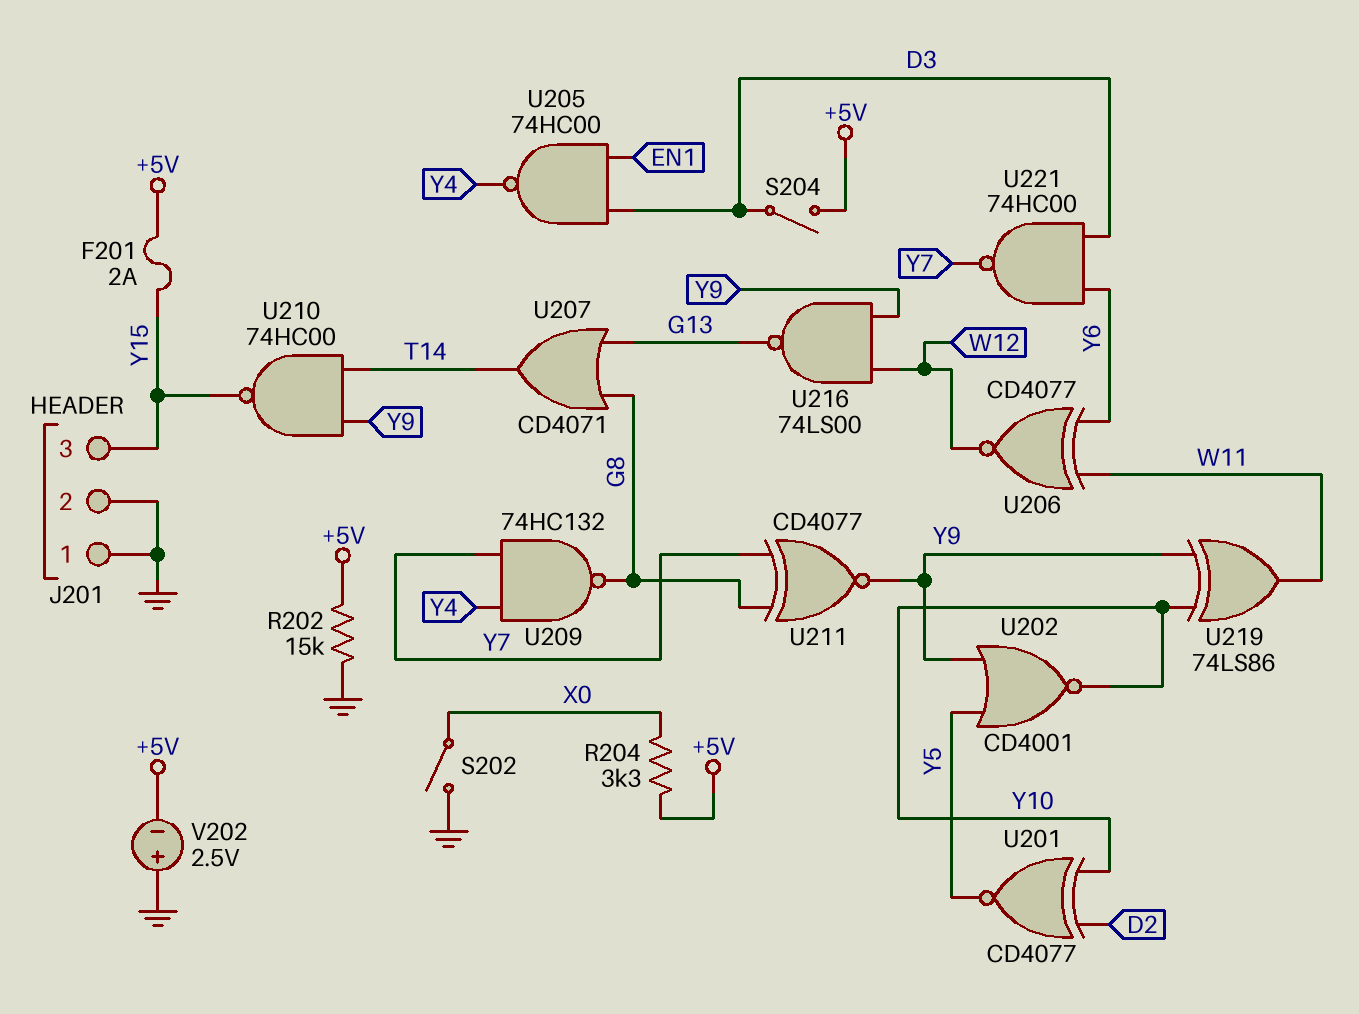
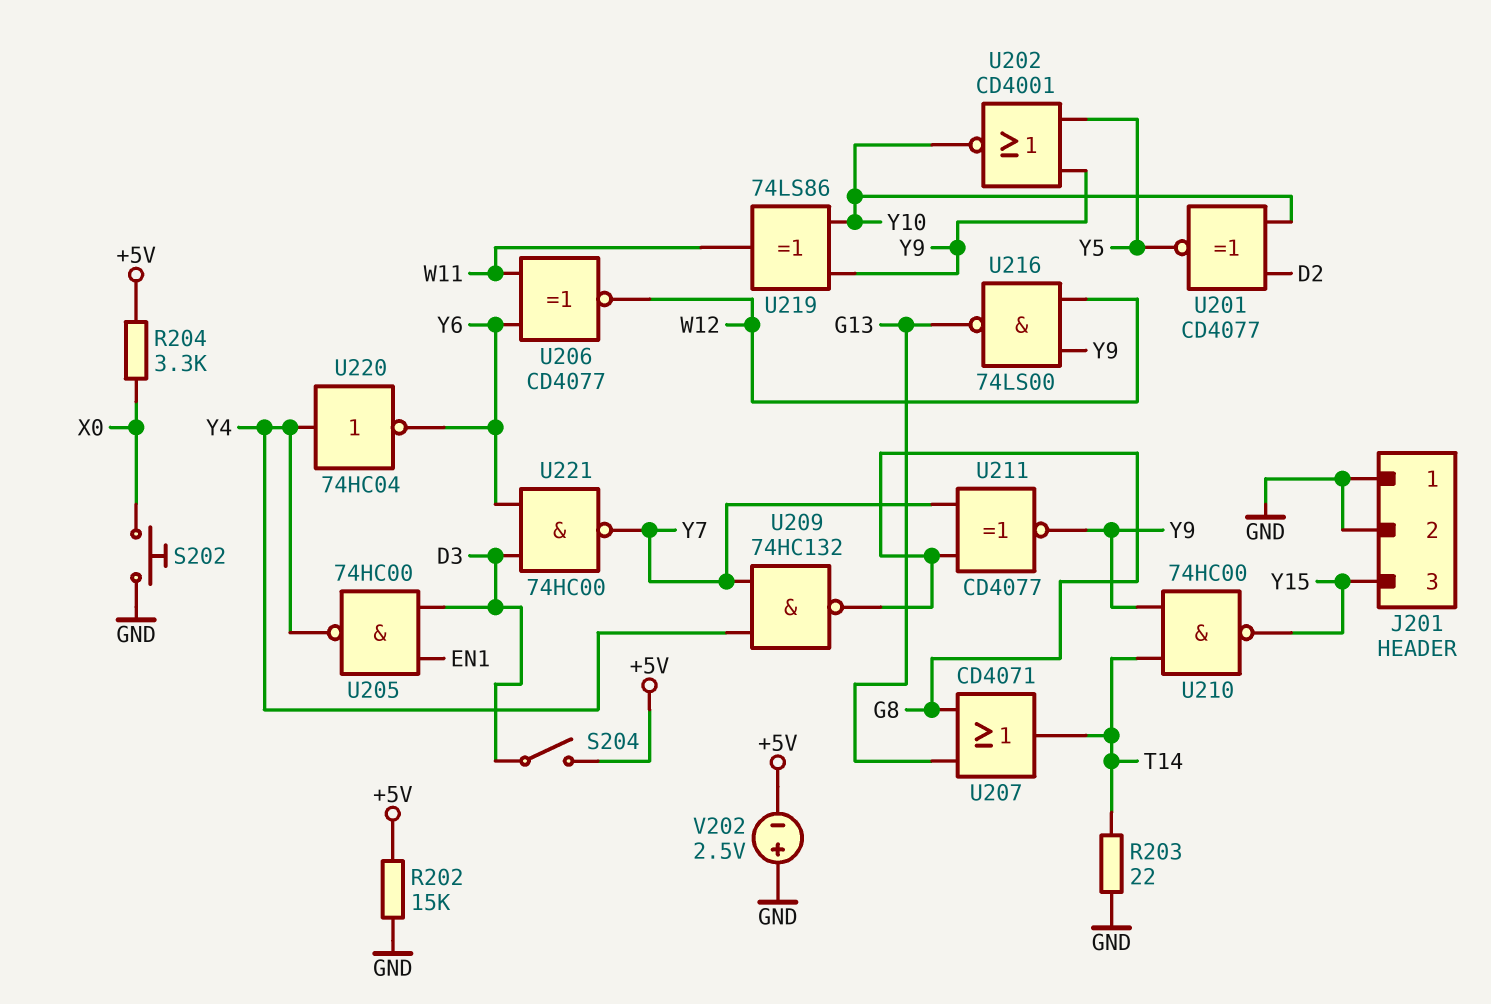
F201: 2A (+5V, Y15) -> none
R203: none -> 22 (GND, T14)
S202: switch (GND, X0) -> button (GND, X0)
U220: none -> NOT 74HC04 (in Y4, out Y6)

